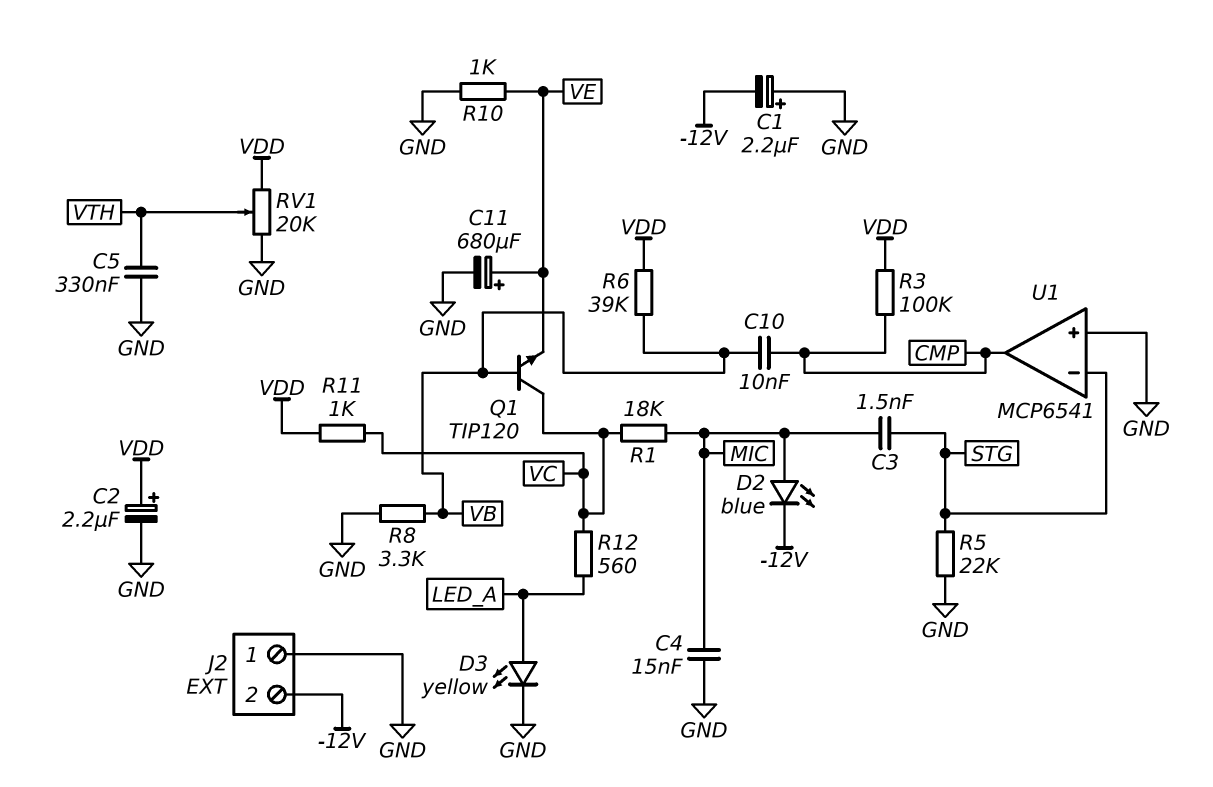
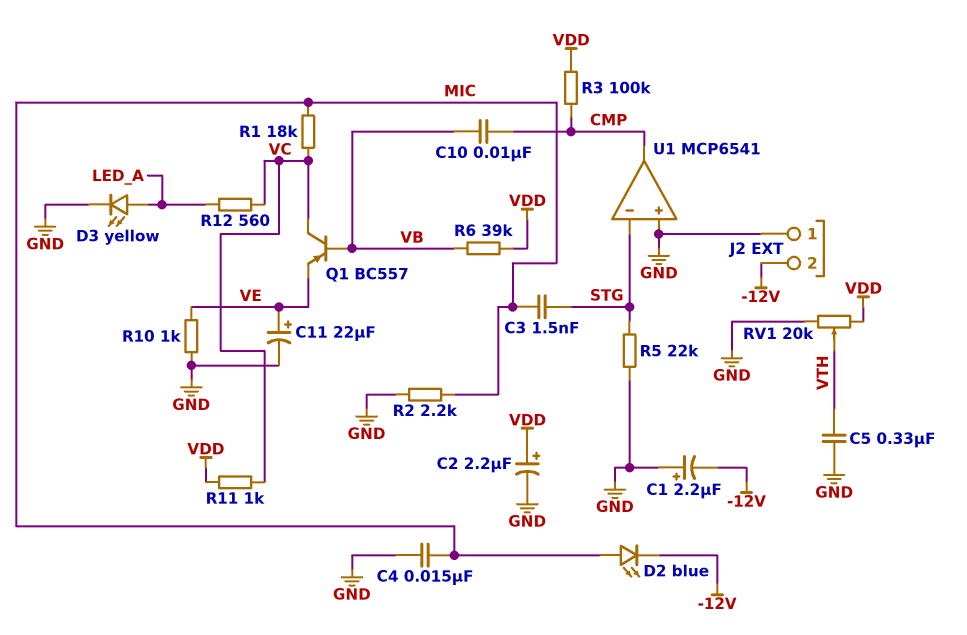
C11: 680uF (plus VE, minus GND) -> 22uF (plus VE, minus GND)
Q1: NPN TIP120 (B VB, C VC, E VE) -> PNP BC557 (B VB, C VC, E VE)
R2: none -> 2.2k (GND, MIC)
R8: 3.3k (GND, VB) -> none

